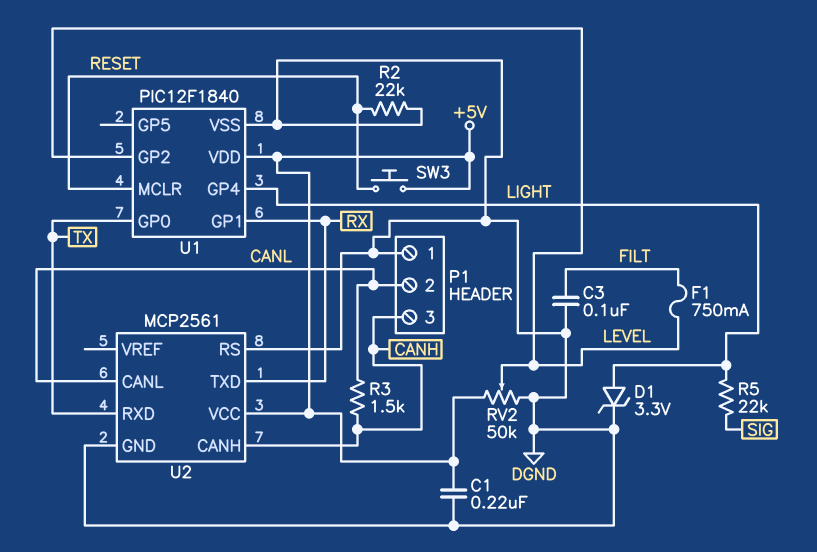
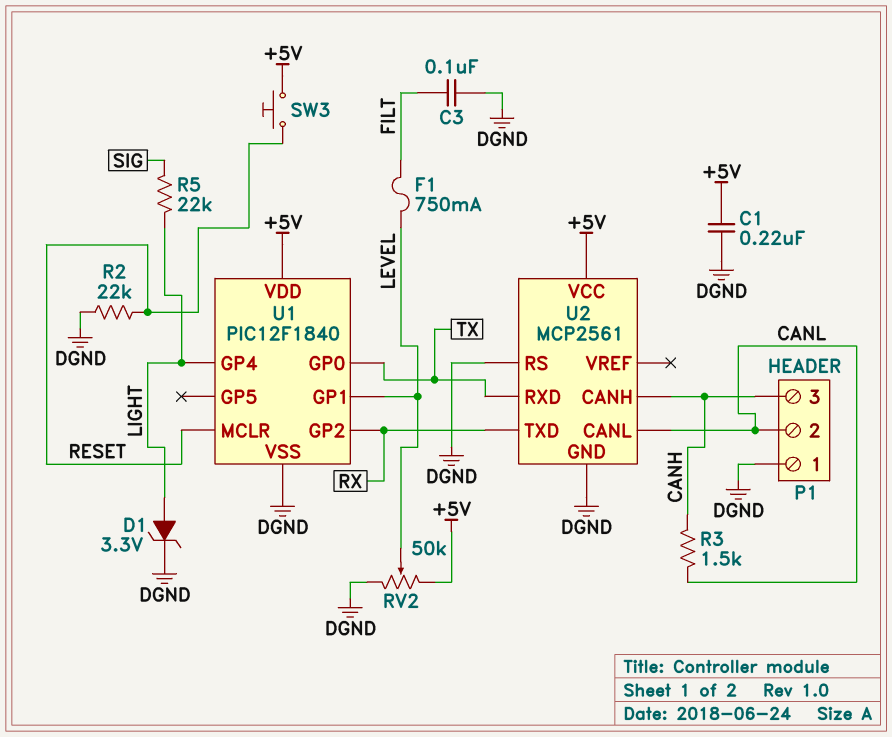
U1 pin GP1: RX -> LEVEL
U1 pin GP2: LEVEL -> RX

